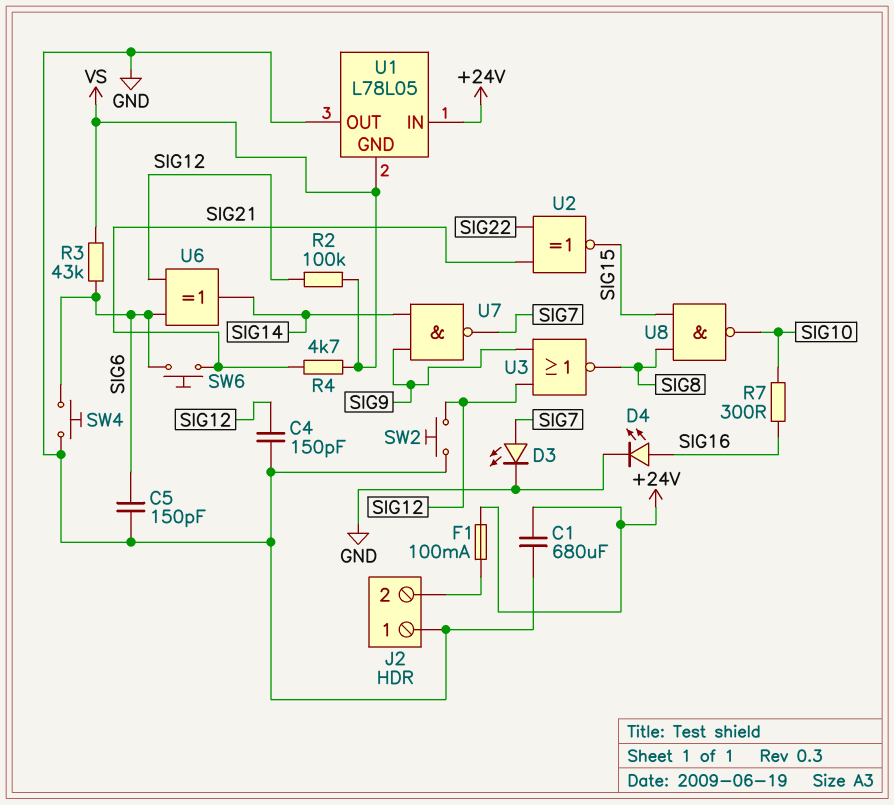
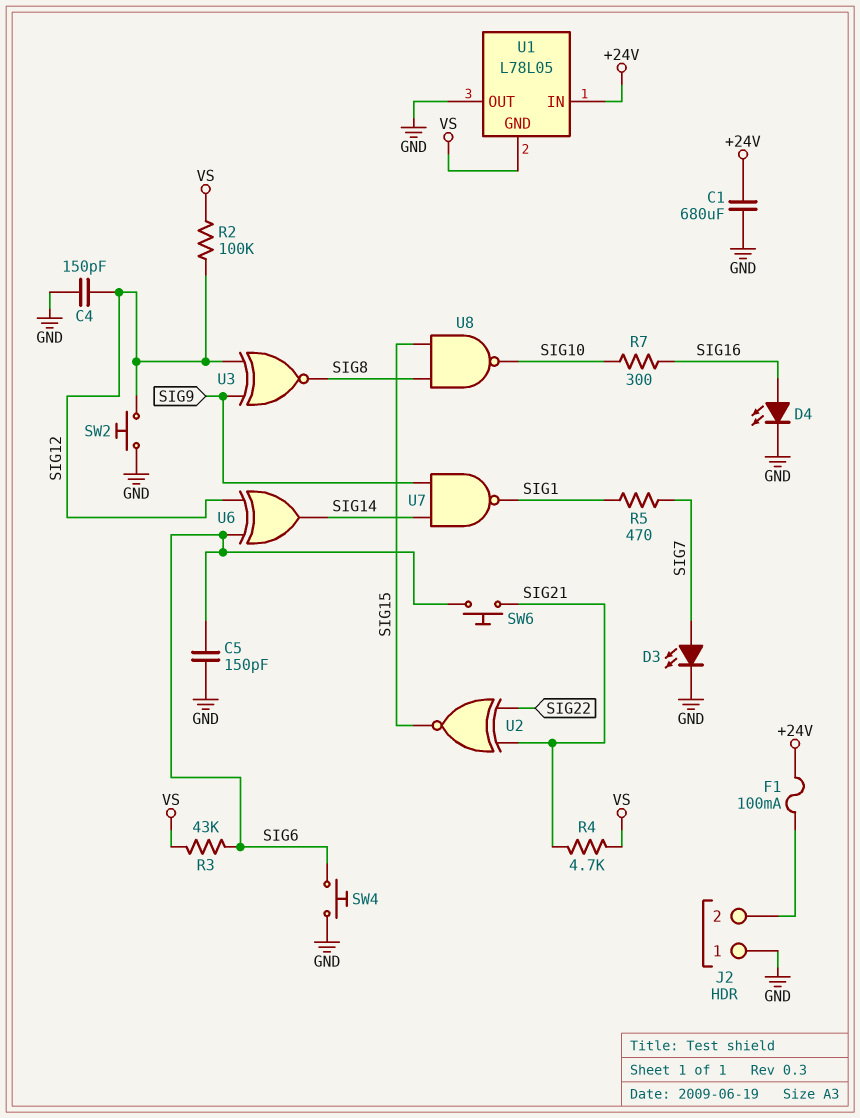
R5: none -> 470 (SIG1, SIG7)
U3: NOR (in SIG9, in SIG12, out SIG8) -> XNOR (in SIG9, in SIG12, out SIG8)
U7: NAND (in SIG9, in SIG14, out SIG7) -> NAND (in SIG9, in SIG14, out SIG1)

